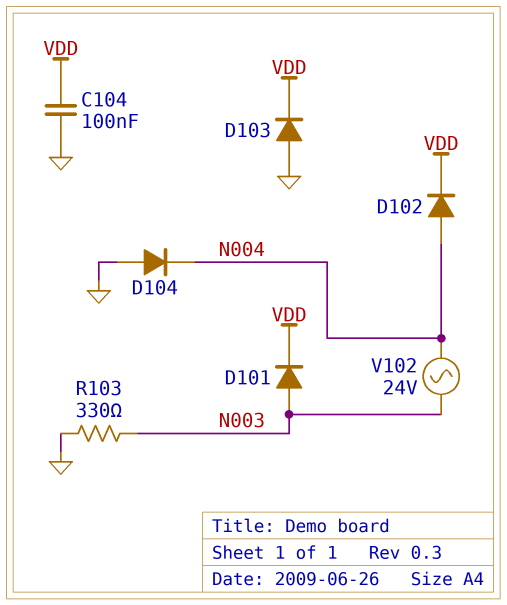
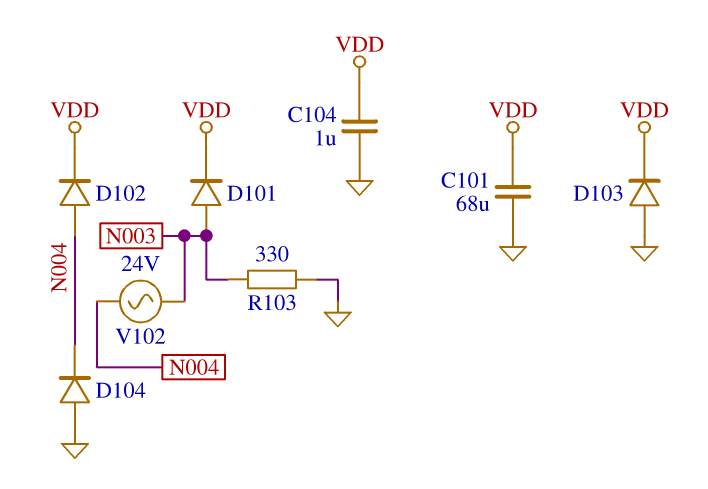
C101: none -> 68uF (GND, VDD)
C104: 100nF (GND, VDD) -> 1uF (GND, VDD)

